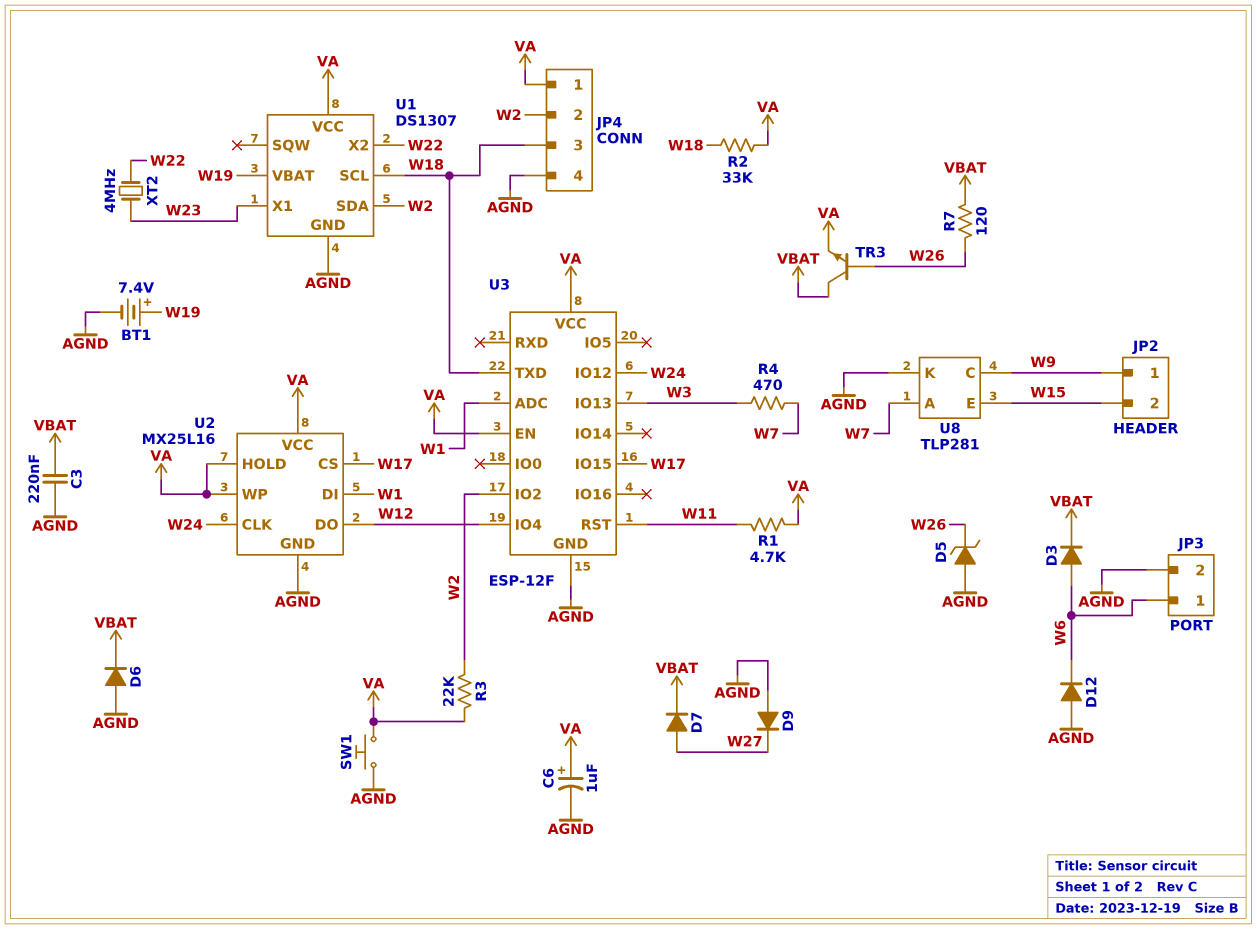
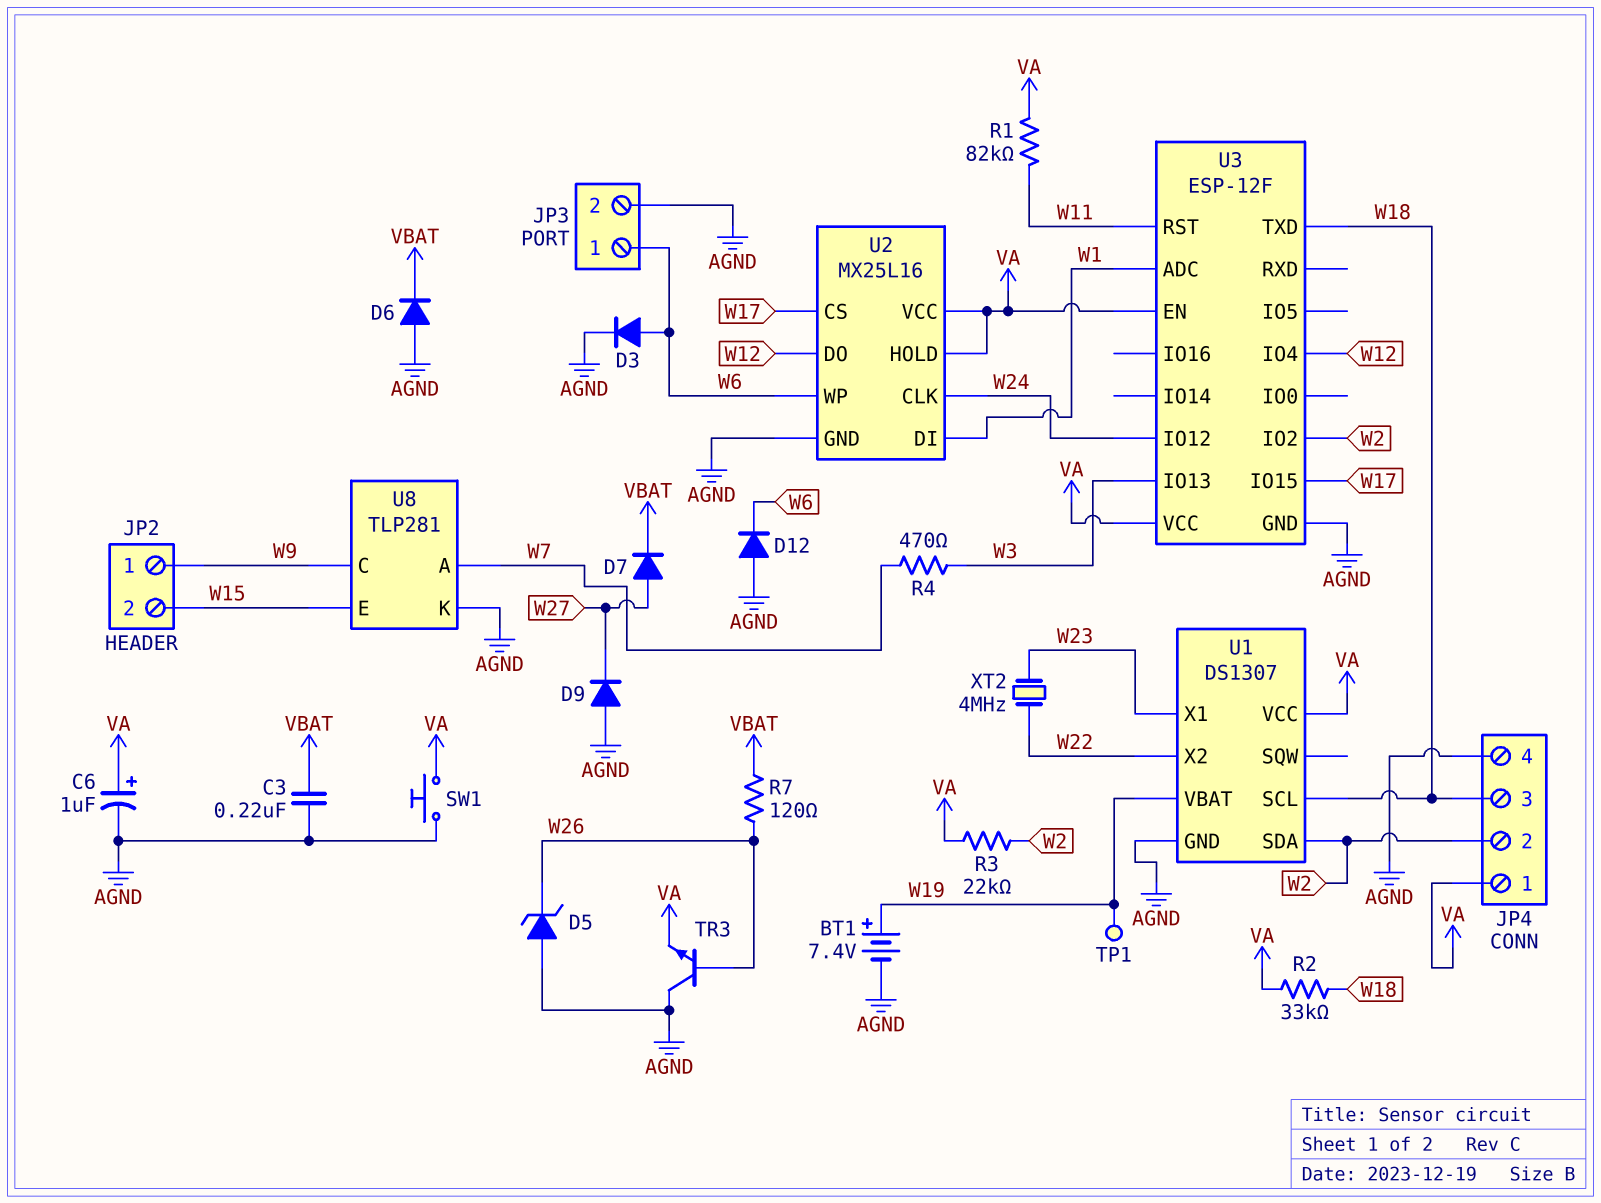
D3: diode (A W6, K VBAT) -> diode (A W6, K AGND)
R1: 4.7k (VA, W11) -> 82k (VA, W11)
TP1: none -> test point (W19)
TR3: NPN (B W26, C VBAT, E VA) -> NPN (B W26, C AGND, E VA)
U2 pin WP: VA -> W6

